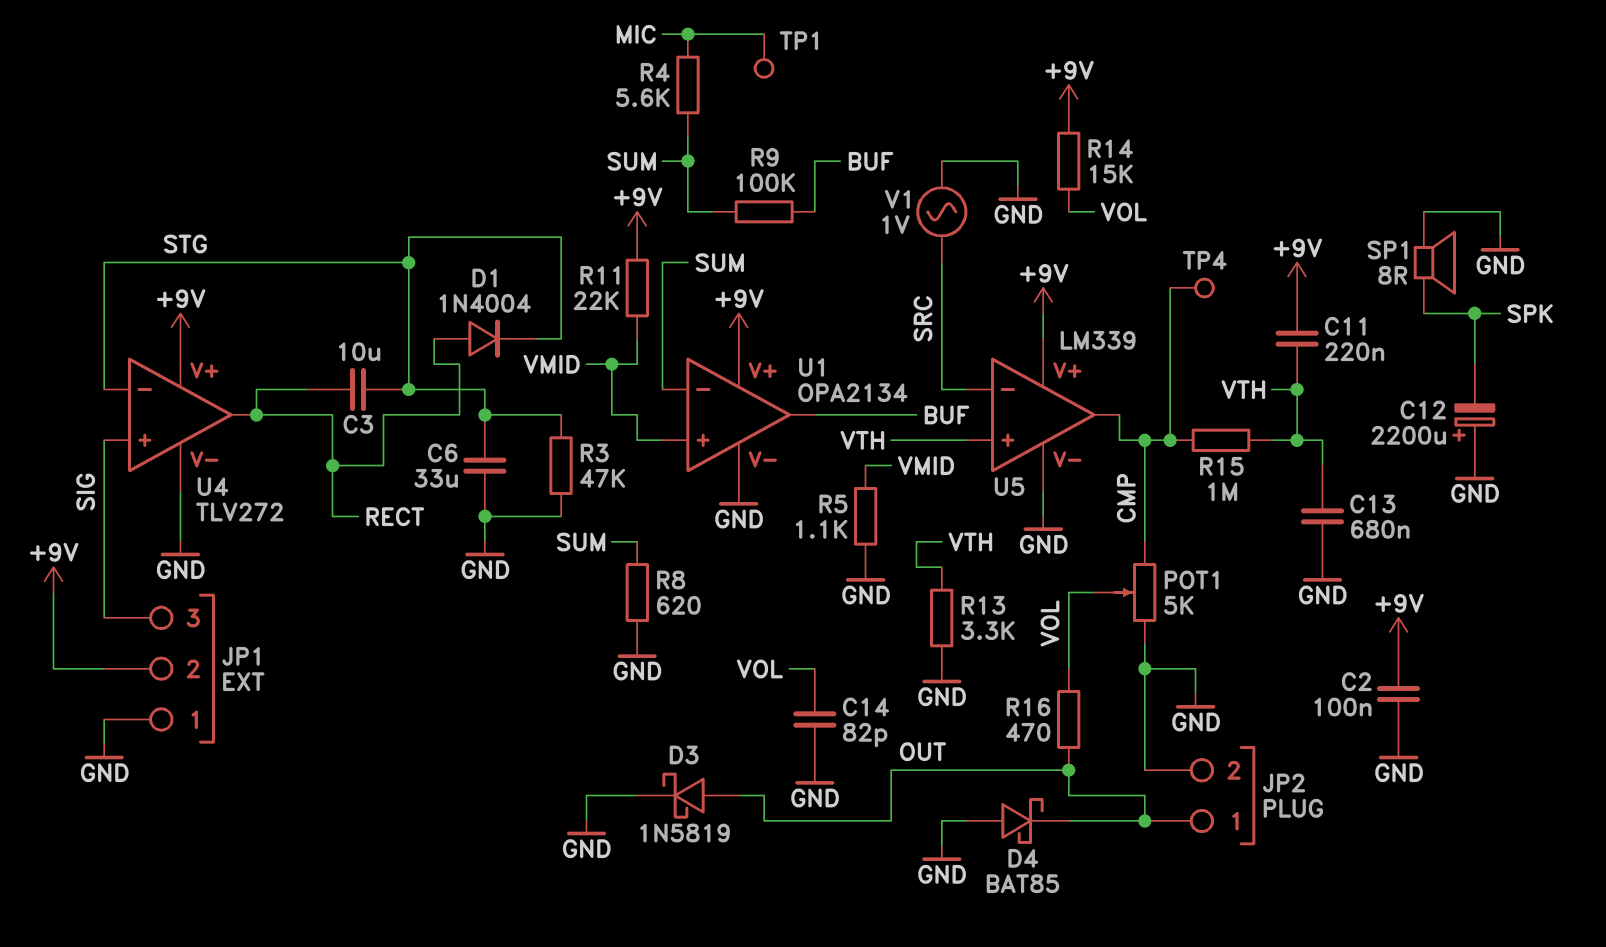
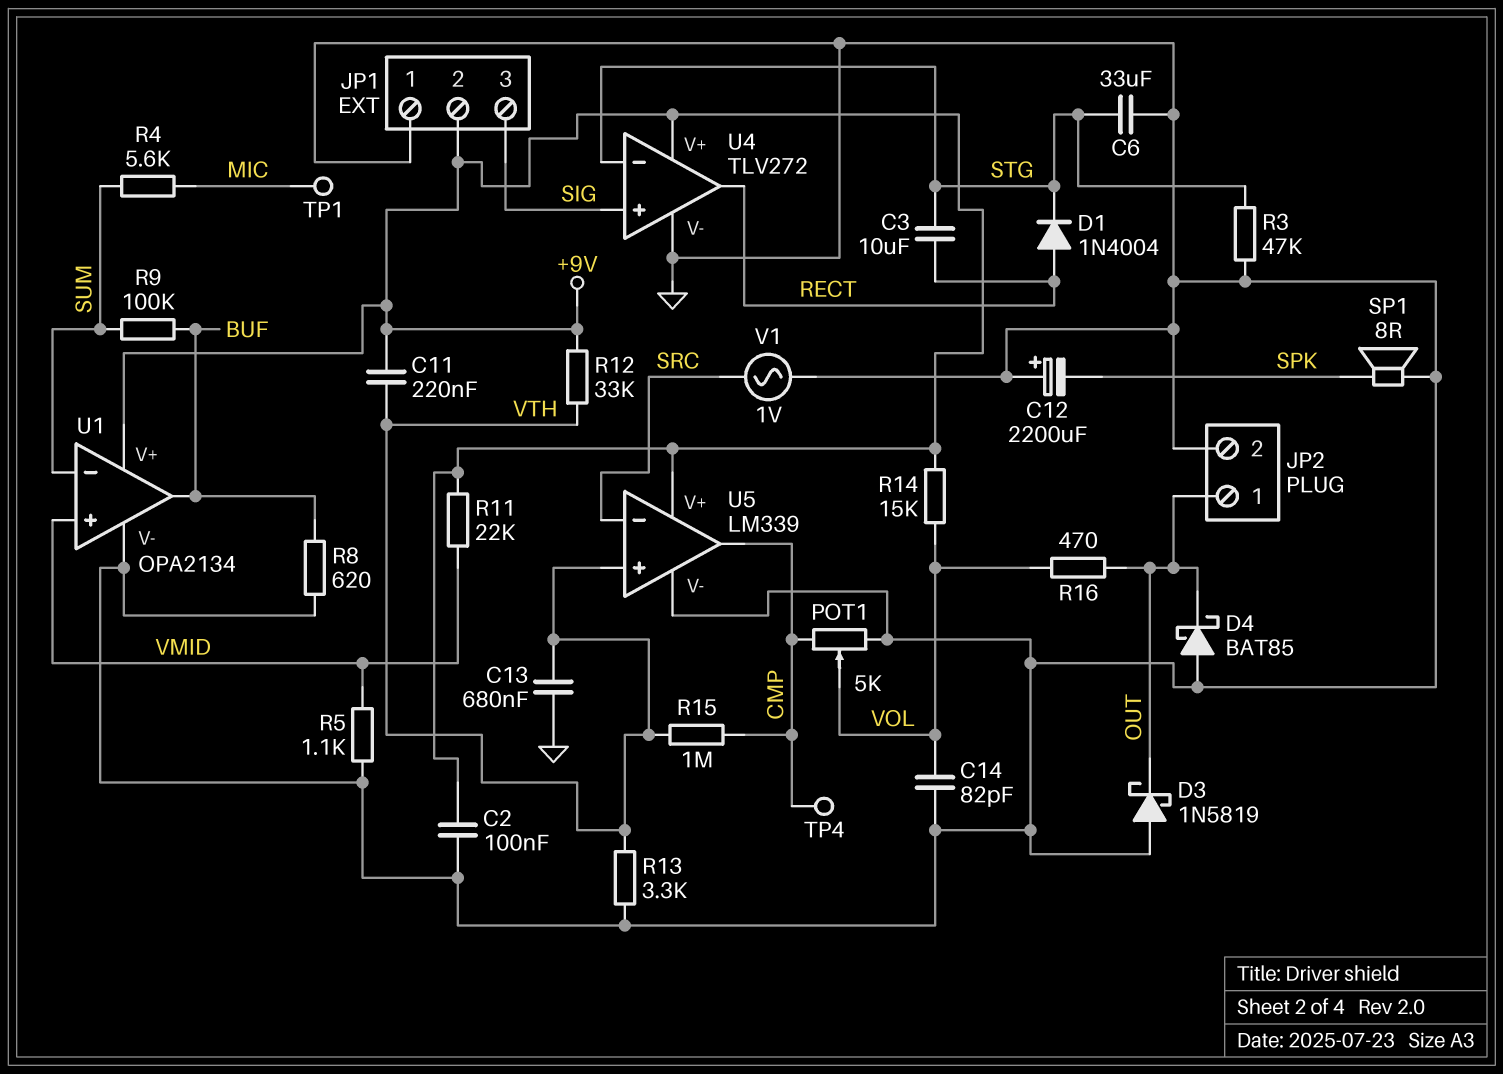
D3: schottky 1N5819 (A OUT, K GND) -> schottky 1N5819 (A GND, K OUT)
R8: 620 (GND, SUM) -> 620 (BUF, GND)
R12: none -> 33k (+9V, VTH)

